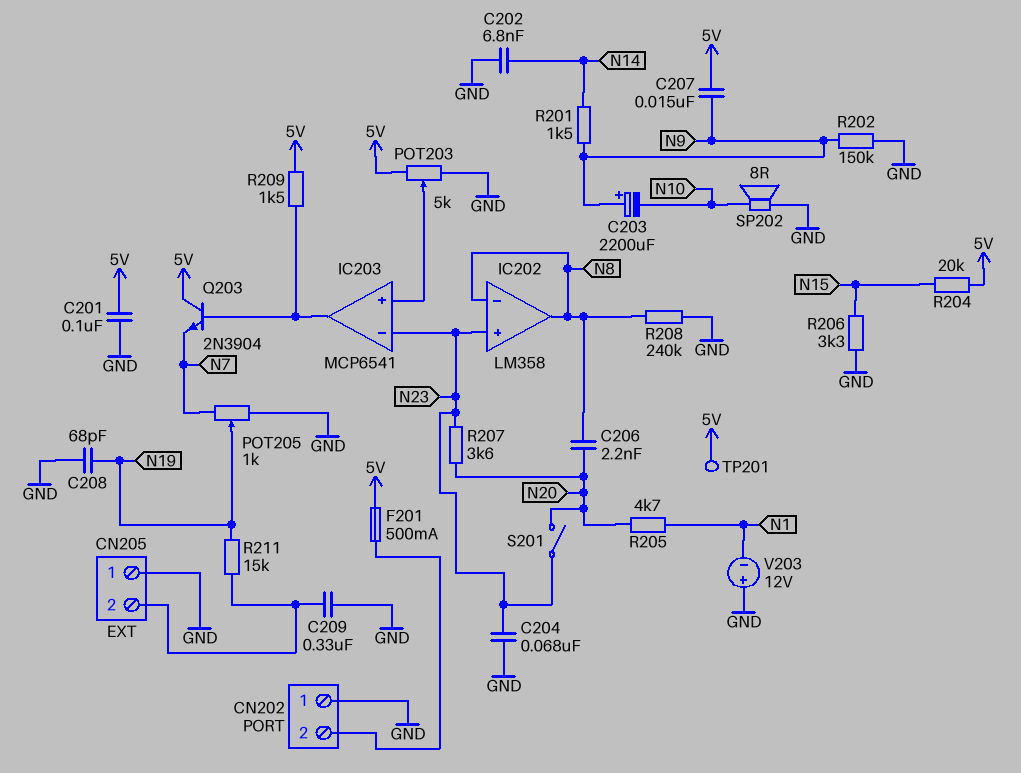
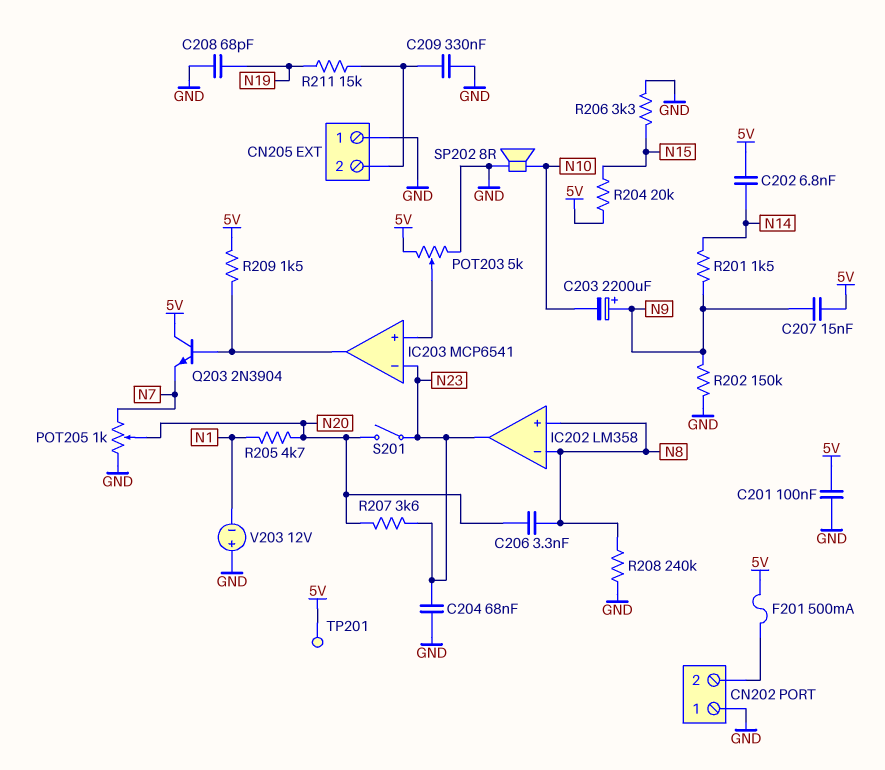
C202: 6.8nF (GND, N14) -> 6.8nF (5V, N14)
C206: 2.2nF (N8, N20) -> 3.3nF (N8, N20)
IC202 pin in+: N23 -> N8
IC202 pin out: N8 -> N23
POT205: 1k (GND, N7, wiper N19) -> 1k (GND, N7, wiper N20)

